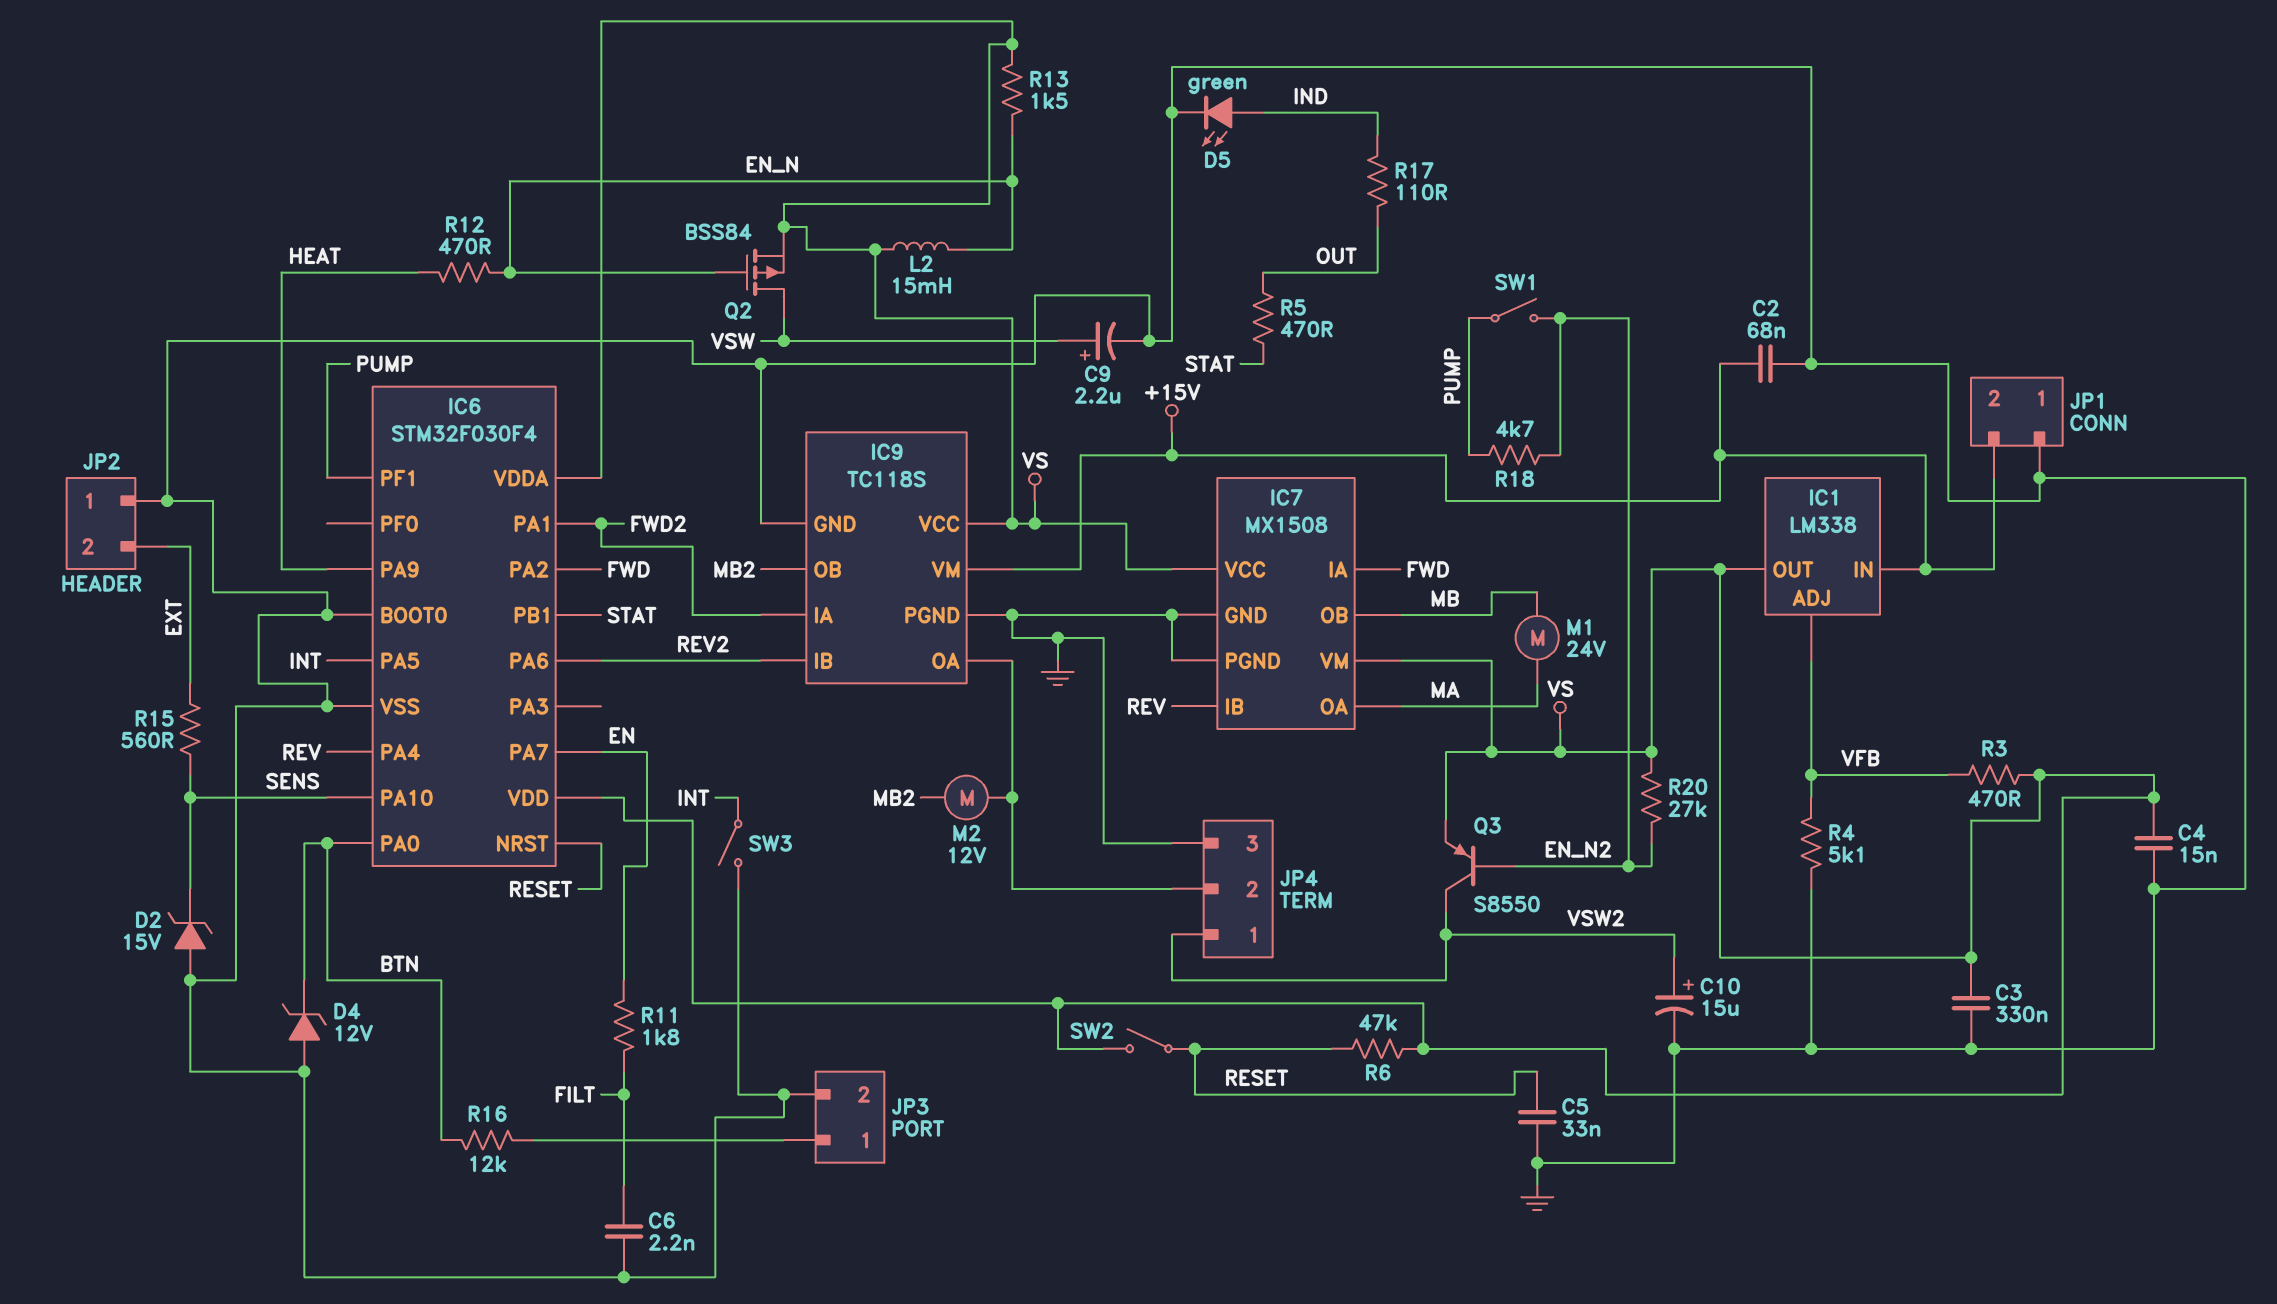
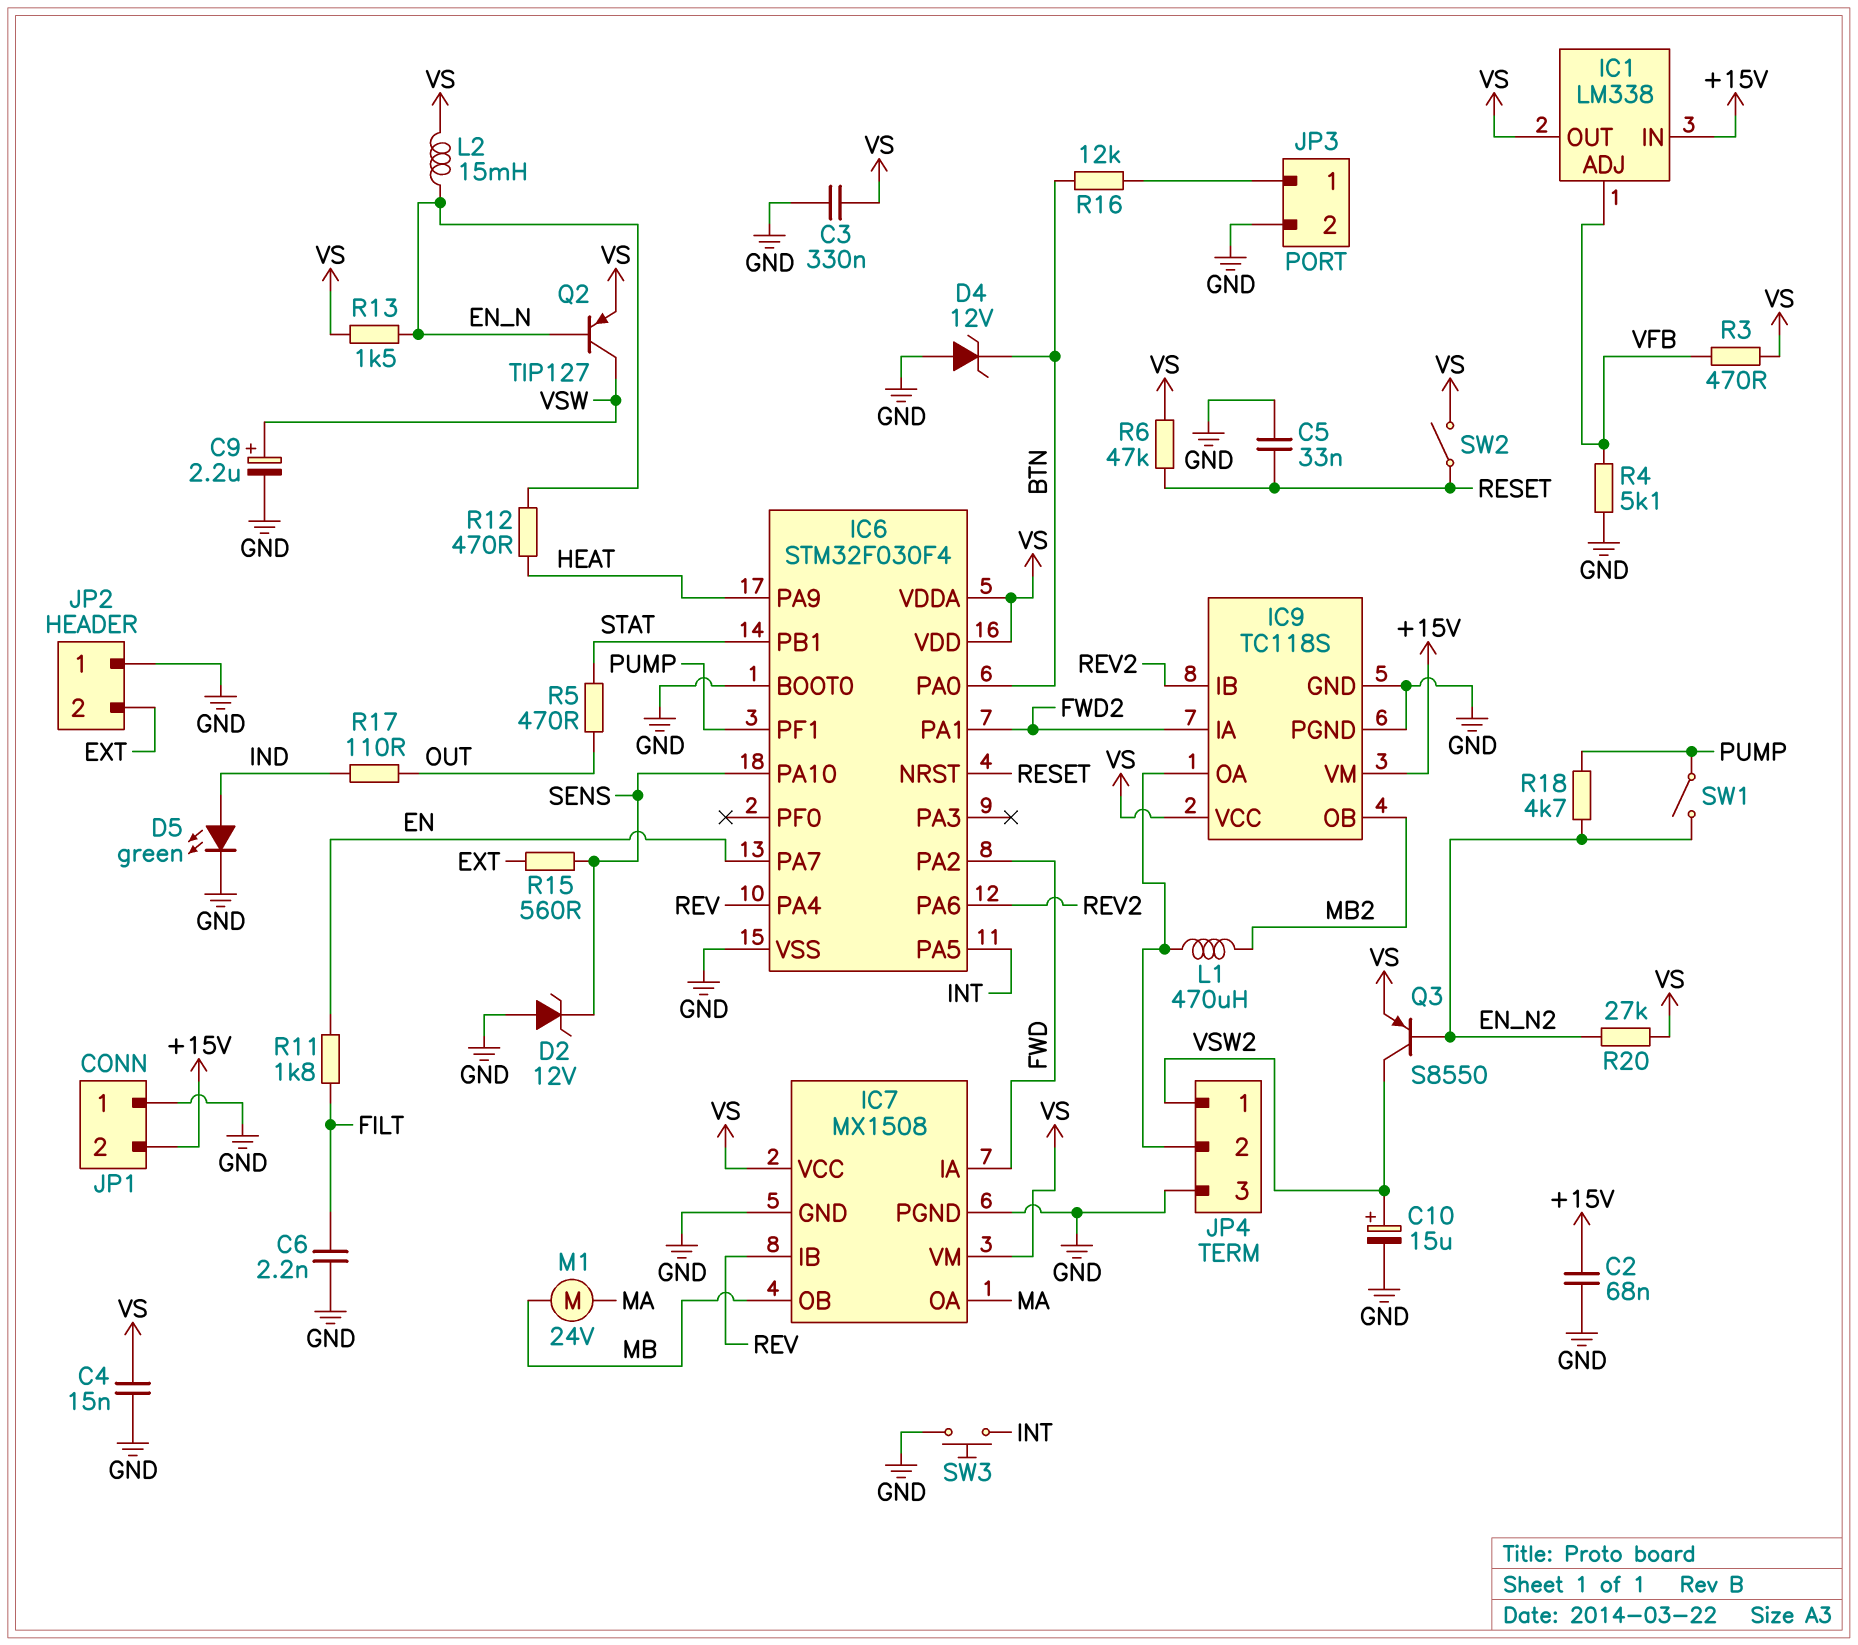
D2: zener 15V (A GND, K SENS) -> zener 12V (A GND, K SENS)
L1: none -> 470uH (IC9/OA, MB2)
M2: motor 12V (IC9/OA, MB2) -> none
Q2: PMOS BSS84 (G EN_N, D VSW, S VS) -> PNP TIP127 (B EN_N, C VSW, E VS)
SW3: switch (GND, INT) -> button (GND, INT)

